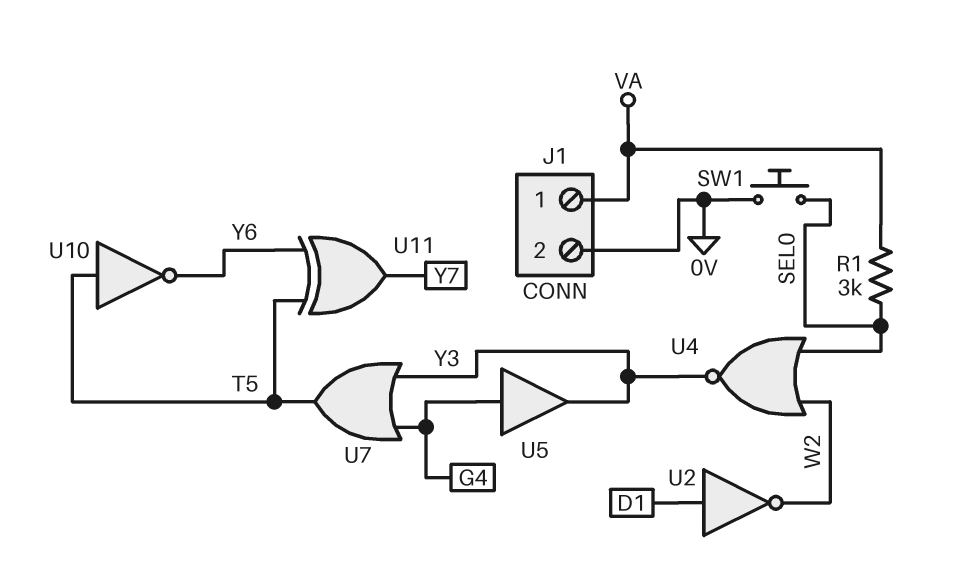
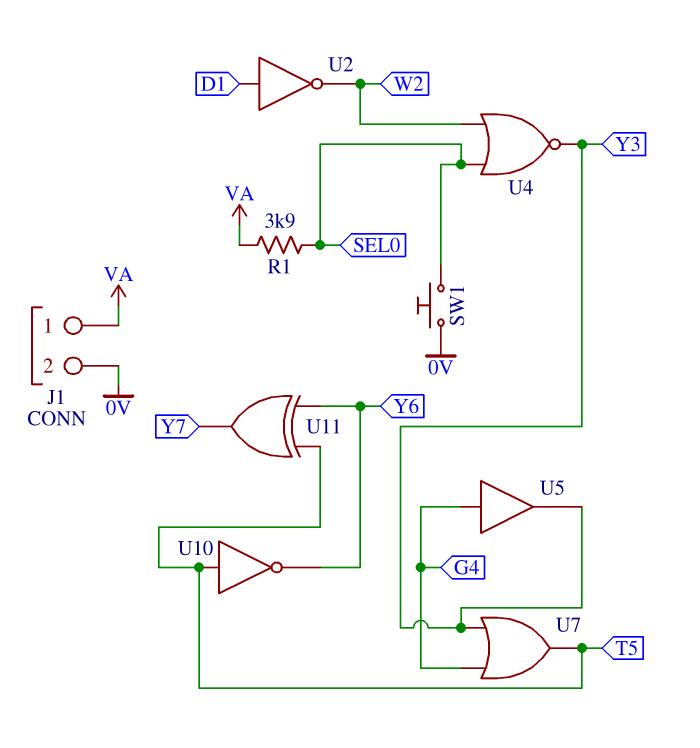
R1: 3k (SEL0, VA) -> 3.9k (SEL0, VA)

